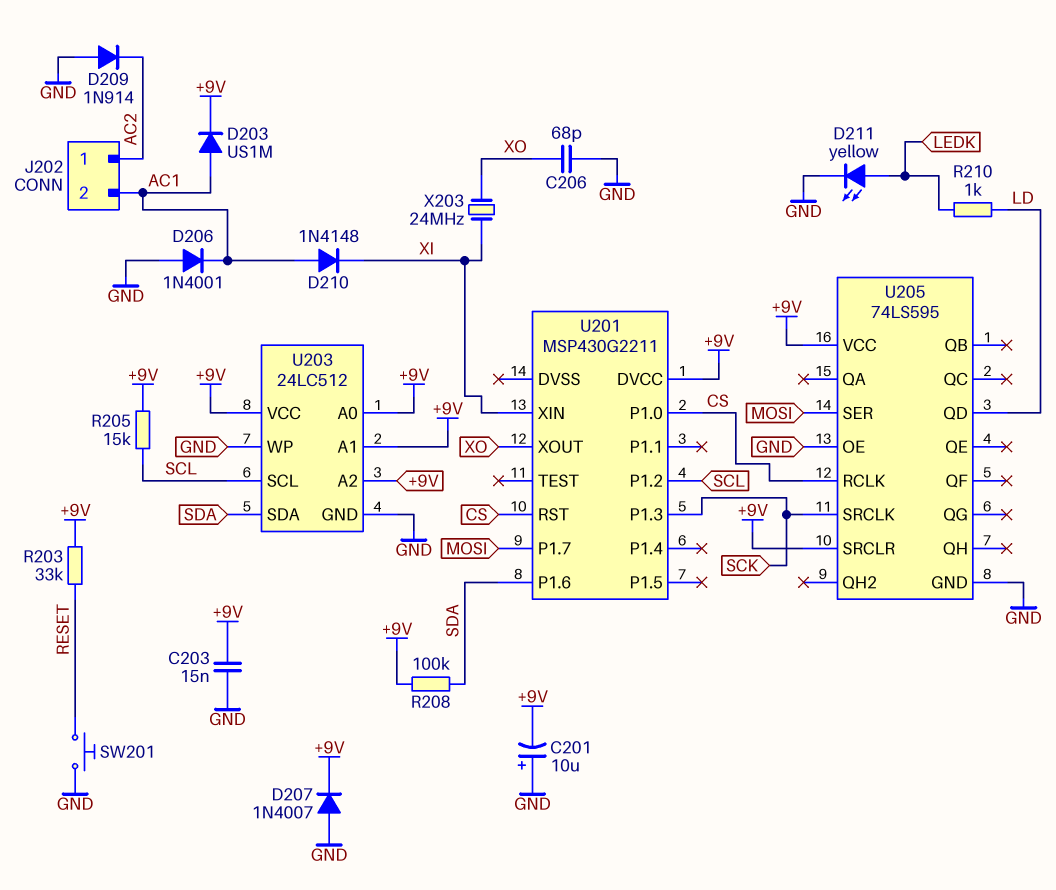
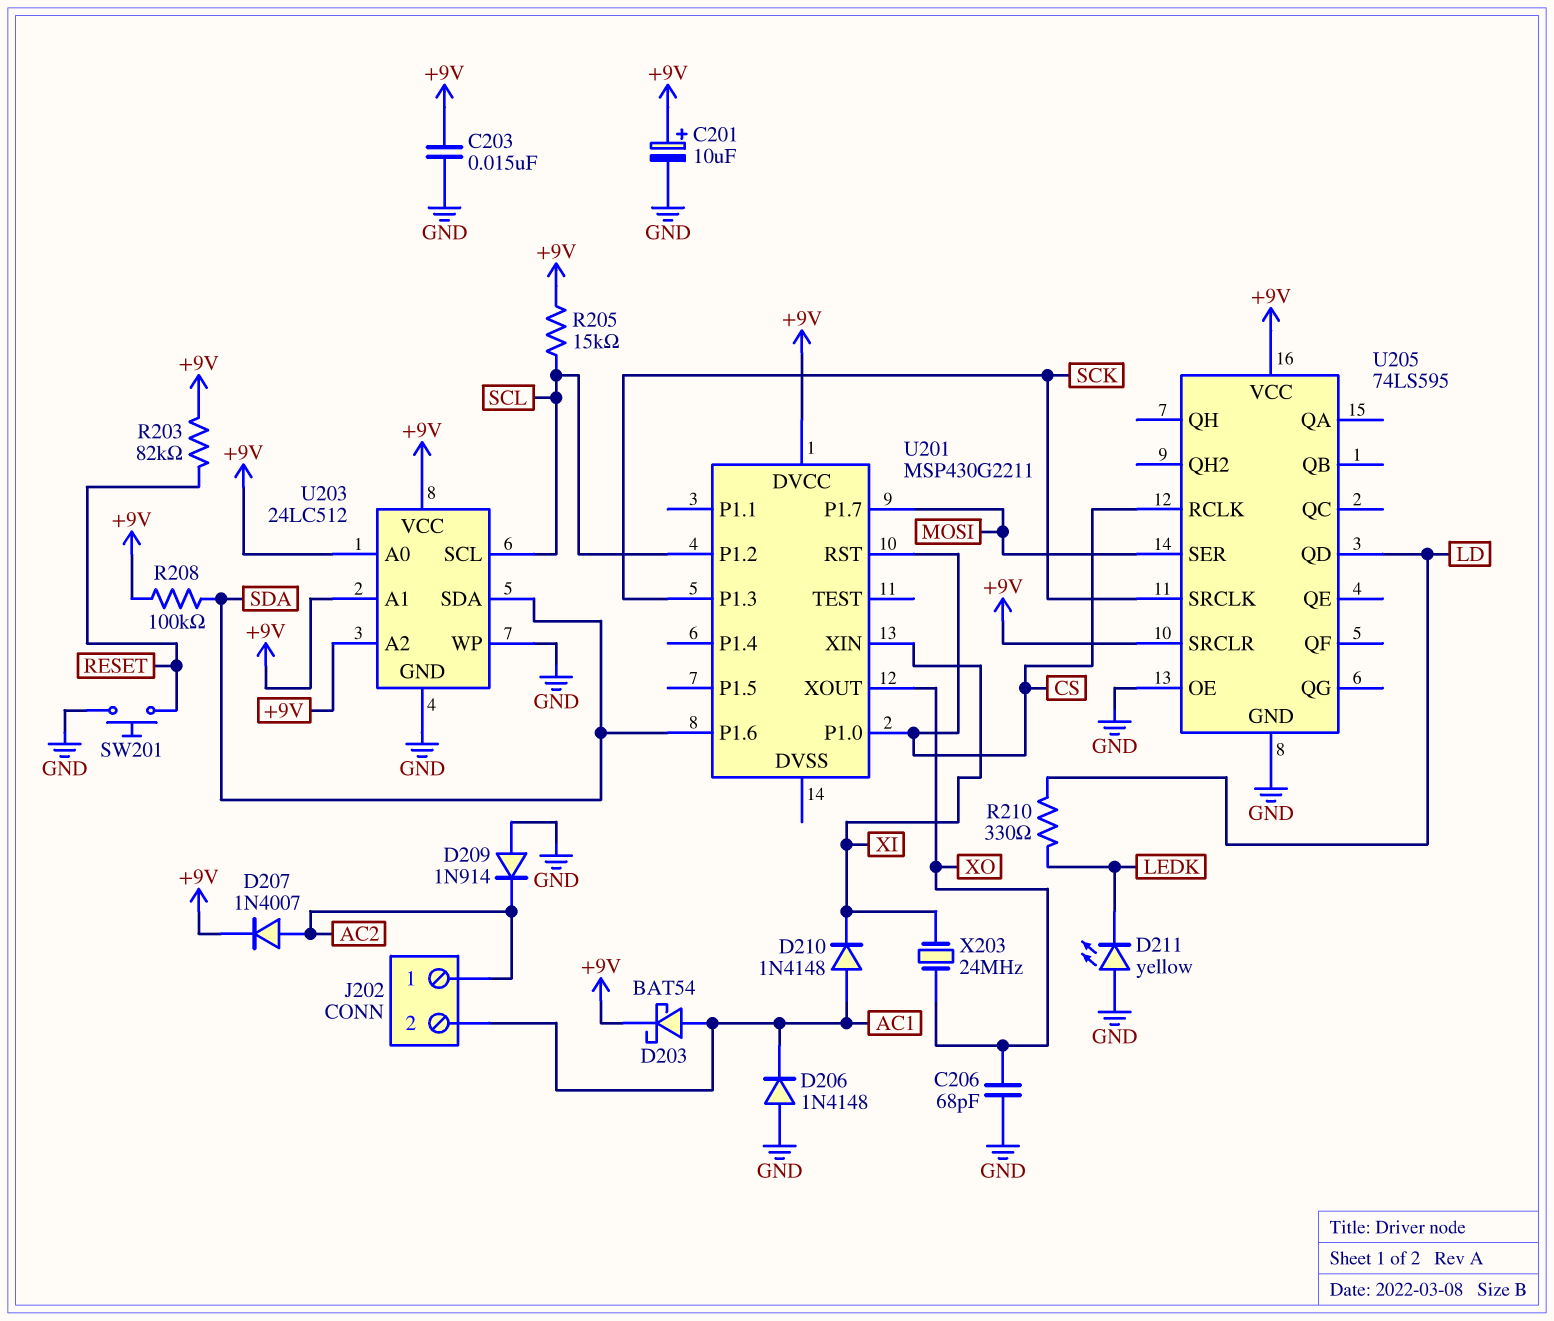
C201: 10uF (plus GND, minus +9V) -> 10uF (plus +9V, minus GND)
D203: diode US1M (A AC1, K +9V) -> schottky BAT54 (A AC1, K +9V)
D206: diode 1N4001 (A GND, K AC1) -> diode 1N4148 (A GND, K AC1)
D207: diode 1N4007 (A GND, K +9V) -> diode 1N4007 (A AC2, K +9V)
D211: LED yellow (A LEDK, K GND) -> LED yellow (A GND, K LEDK)
R203: 33k (+9V, RESET) -> 82k (+9V, RESET)
R210: 1k (LD, LEDK) -> 330 (LD, LEDK)

